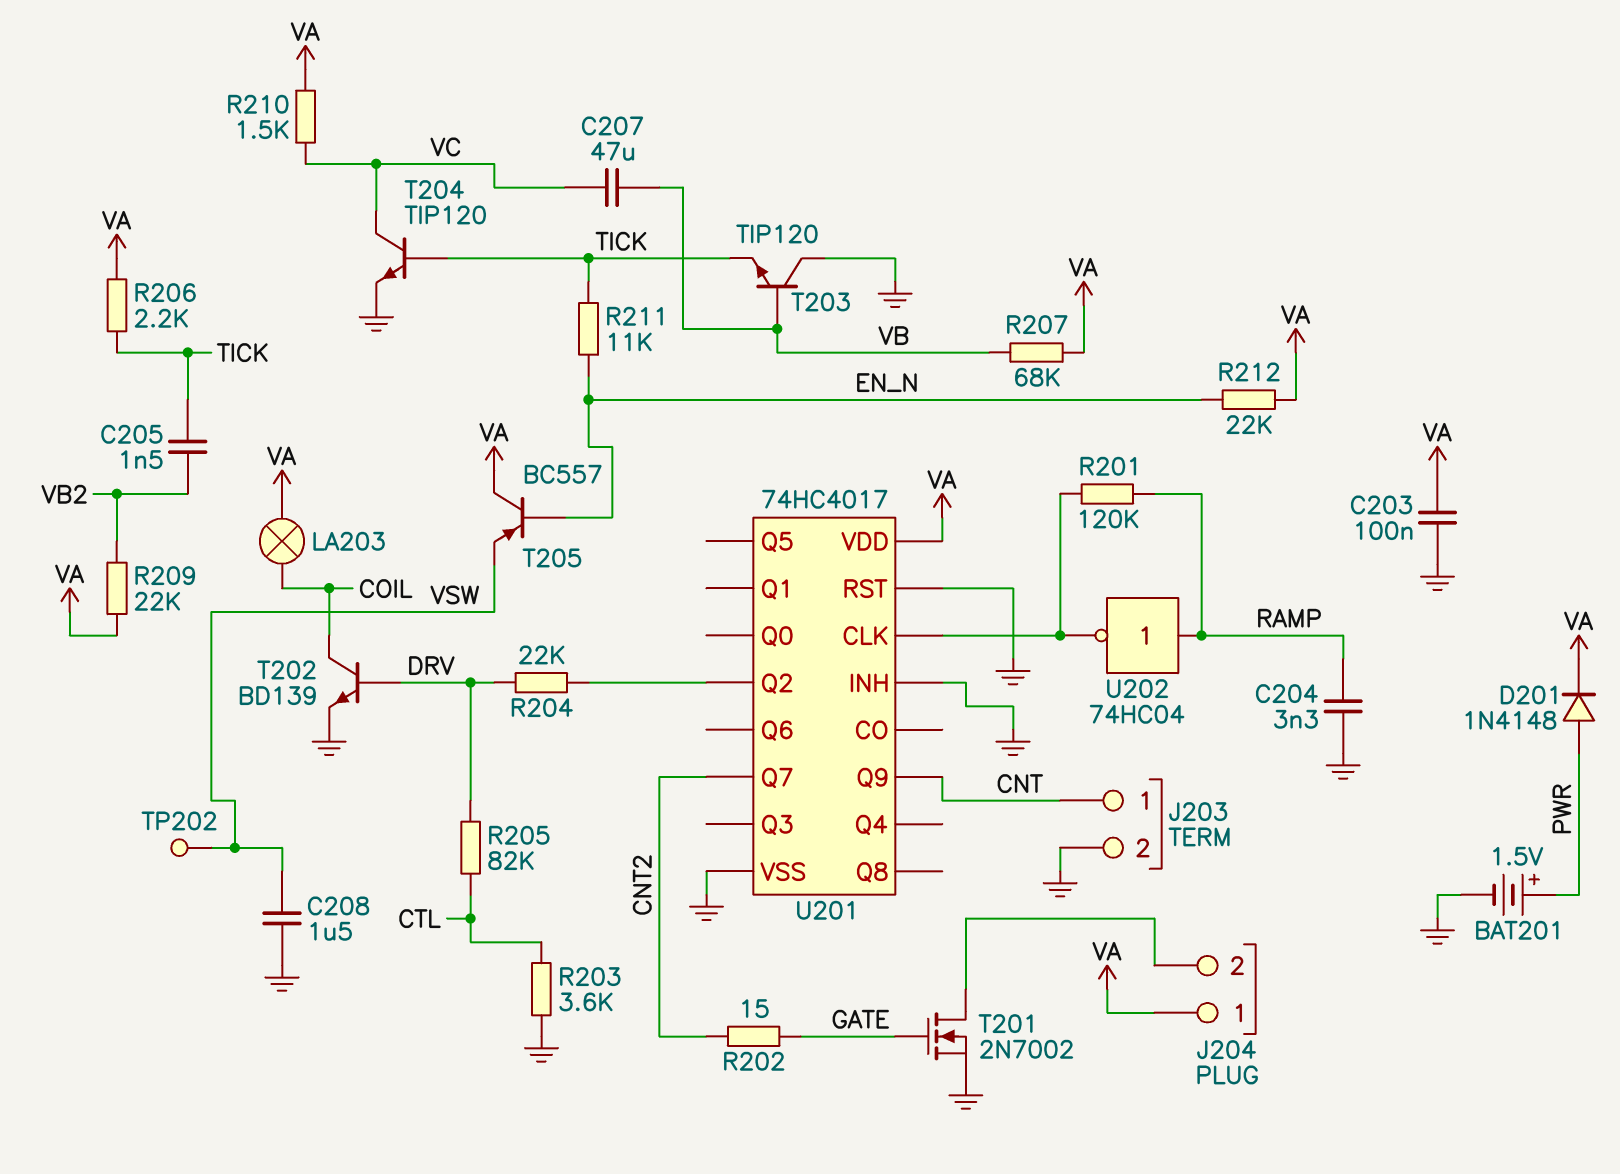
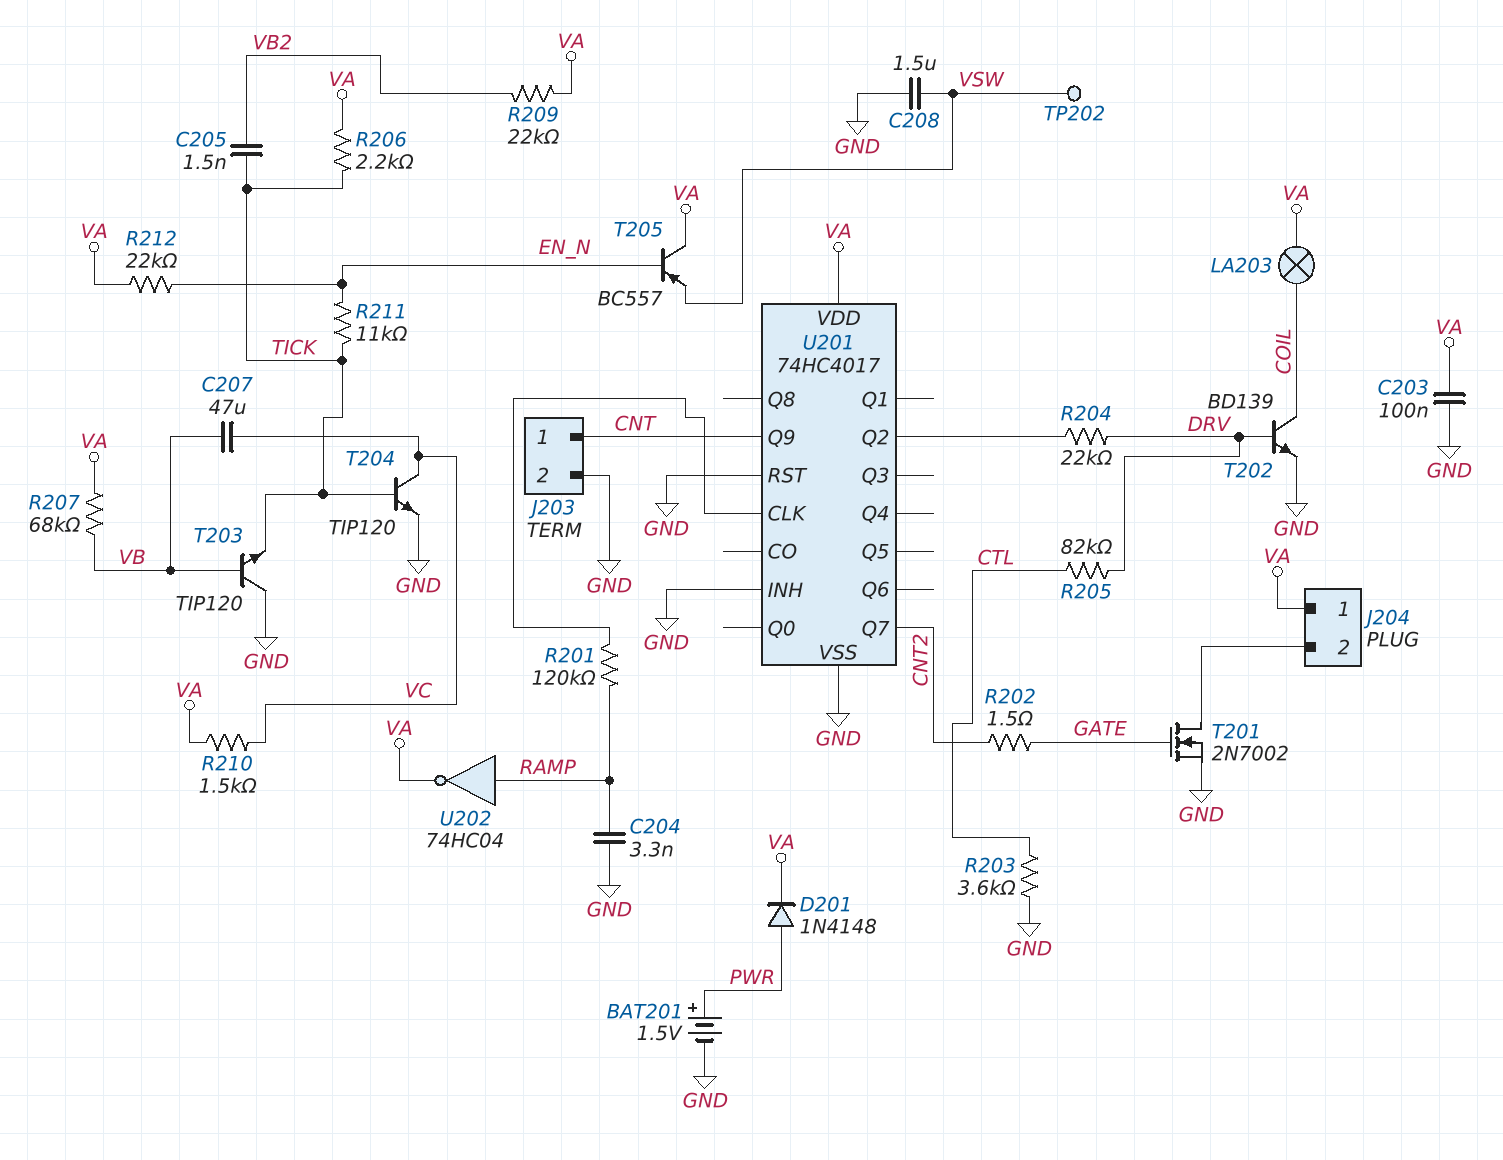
R202: 15 (CNT2, GATE) -> 1.5 (CNT2, GATE)
U202: NOT 74HC04 (in RAMP, out U201/CLK) -> NOT 74HC04 (in RAMP, out VA)

